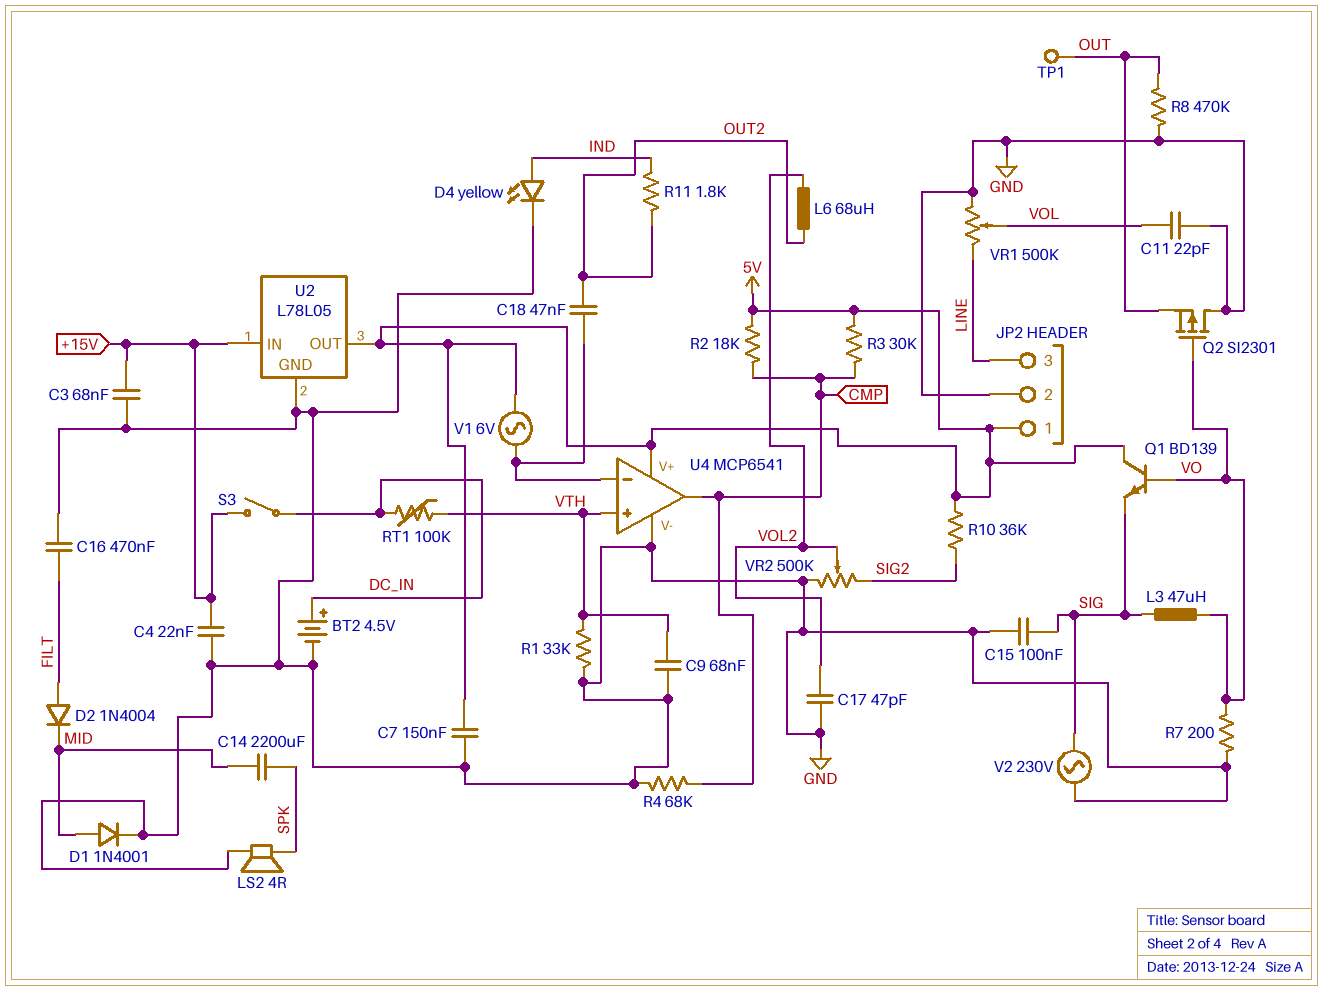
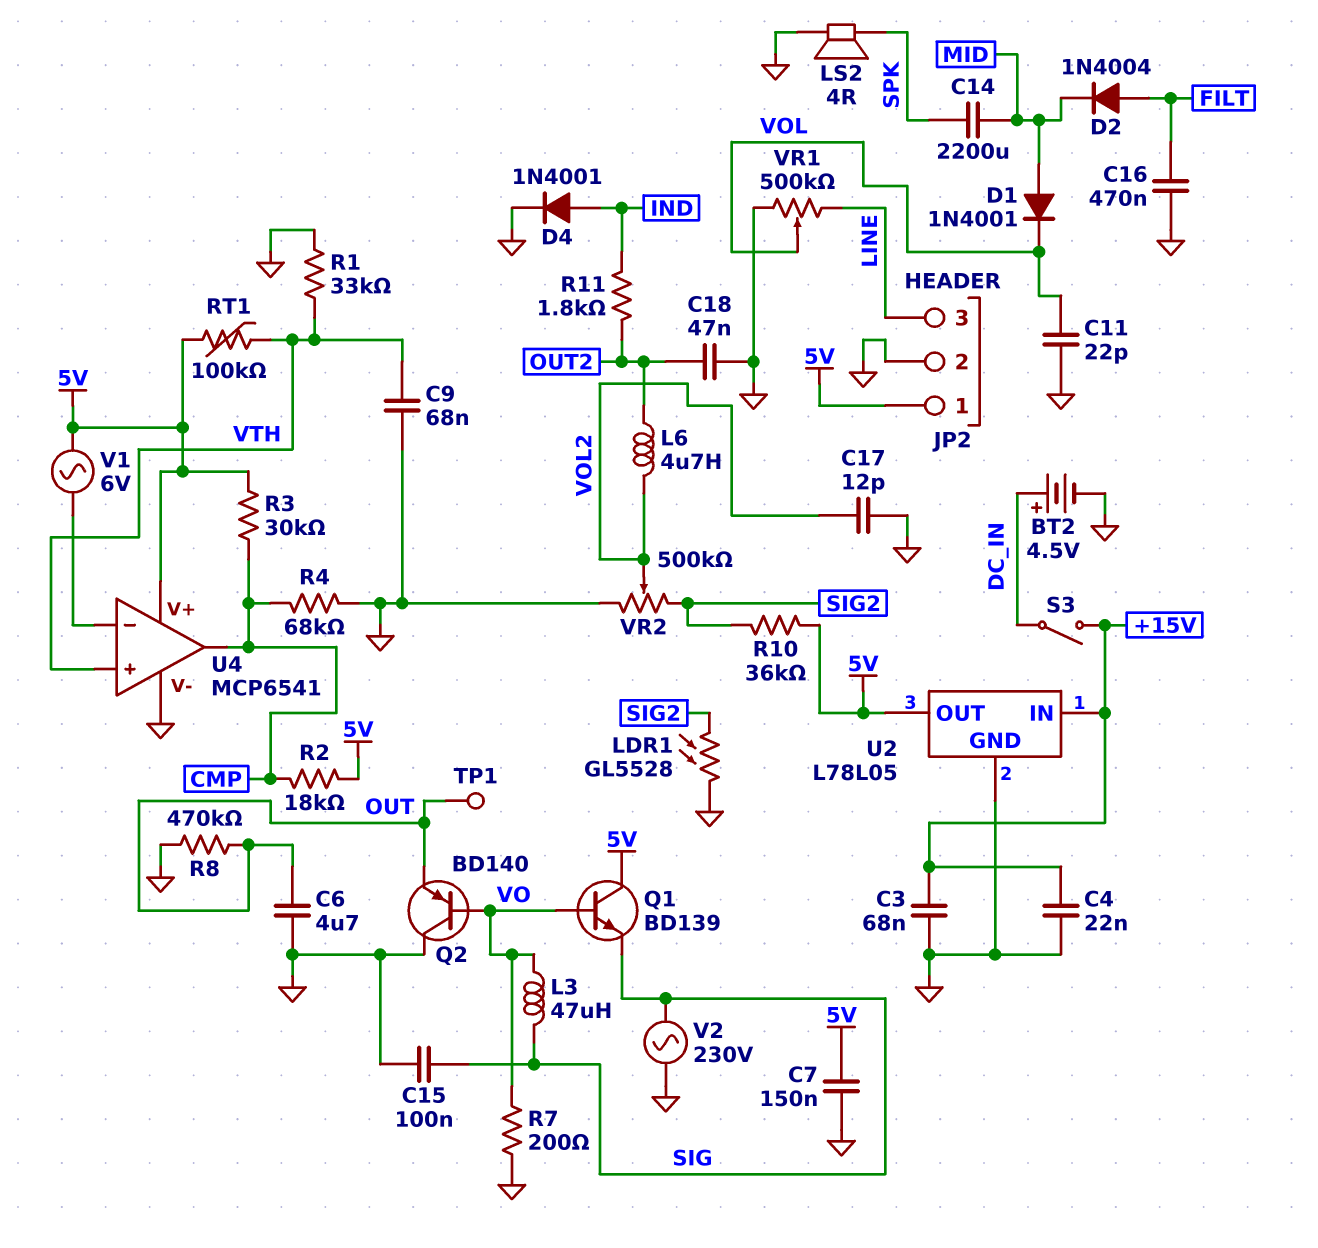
C6: none -> 4.7uF (GND, OUT)
C17: 47pF (GND, VOL2) -> 12pF (GND, VOL2)
C18: 47nF (OUT2, U4/in-) -> 47nF (GND, OUT2)
D1: diode 1N4001 (A MID, K GND) -> diode 1N4001 (A MID, K VOL)
D4: LED yellow (A IND, K GND) -> diode 1N4001 (A IND, K GND)
L6: 68uH (OUT2, VOL2) -> 4.7uH (OUT2, VOL2)
LDR1: none -> GL5528 (GND, SIG2)
Q2: PMOS SI2301 (G VO, D GND, S OUT) -> PNP BD140 (B VO, C GND, E OUT)
RT1: 100k (DC_IN, VTH) -> 100k (5V, VTH)

